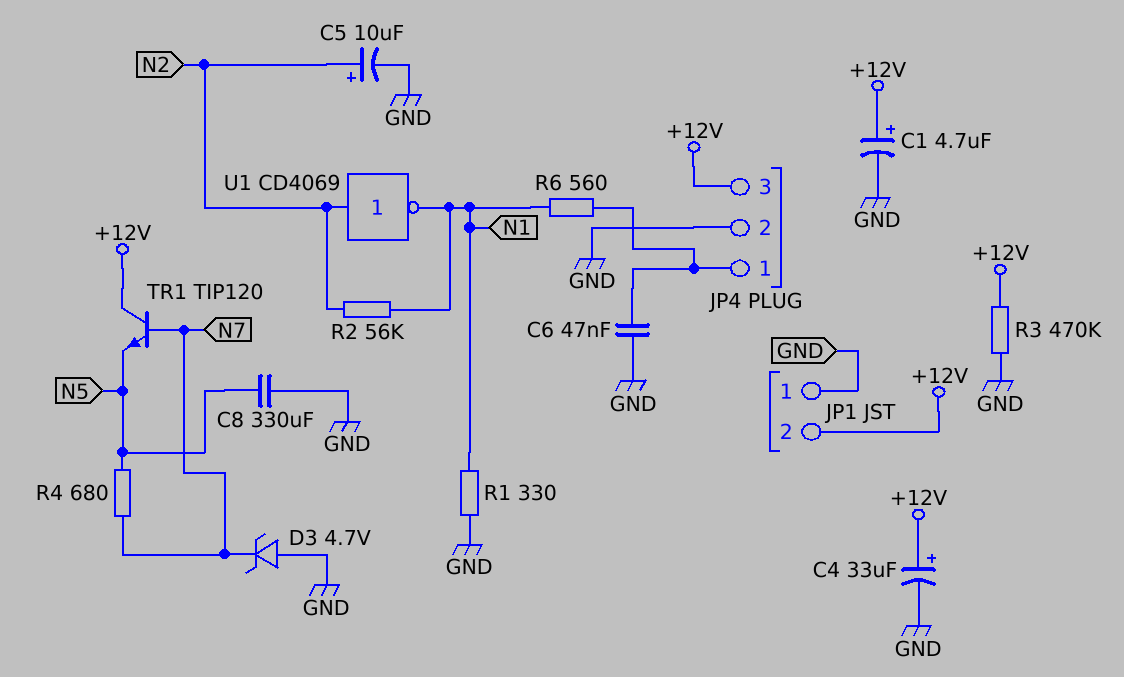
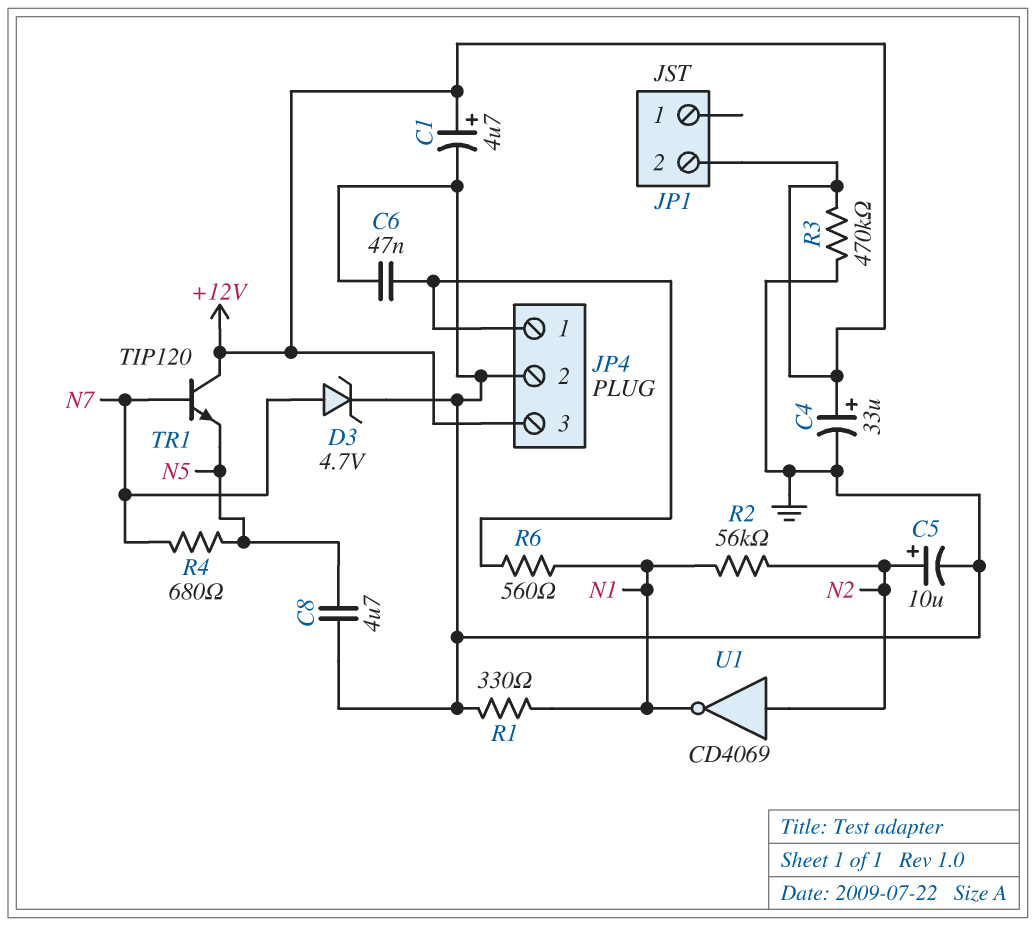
C8: 330uF (GND, N5) -> 4.7uF (GND, N5)
D3: zener 4.7V (A GND, K N7) -> zener 4.7V (A N7, K GND)
JP1 pin 1: GND -> none

